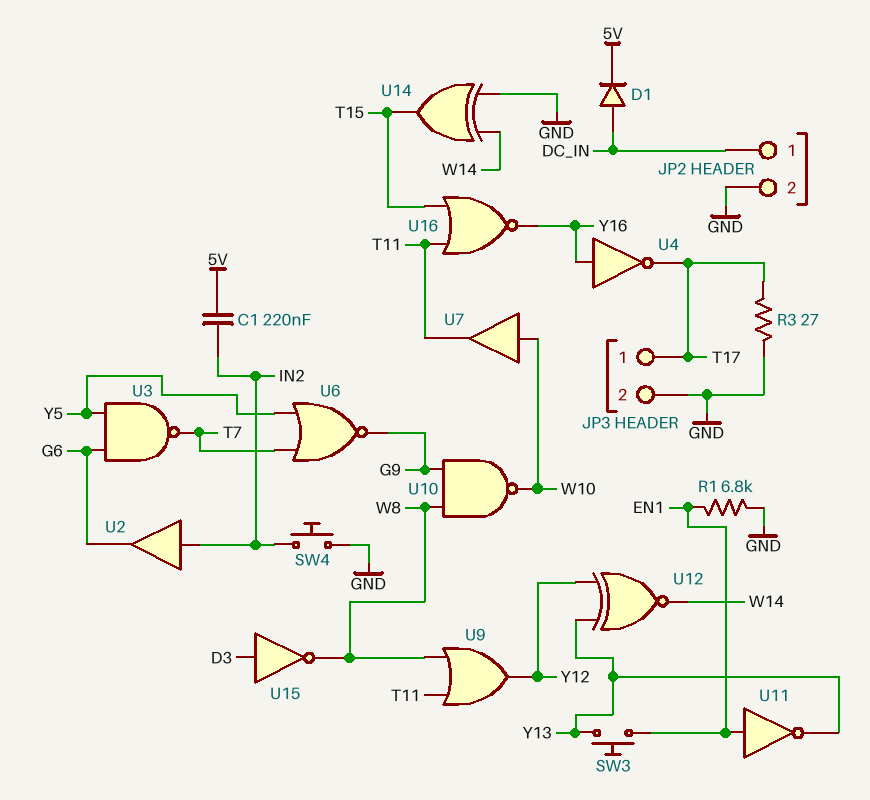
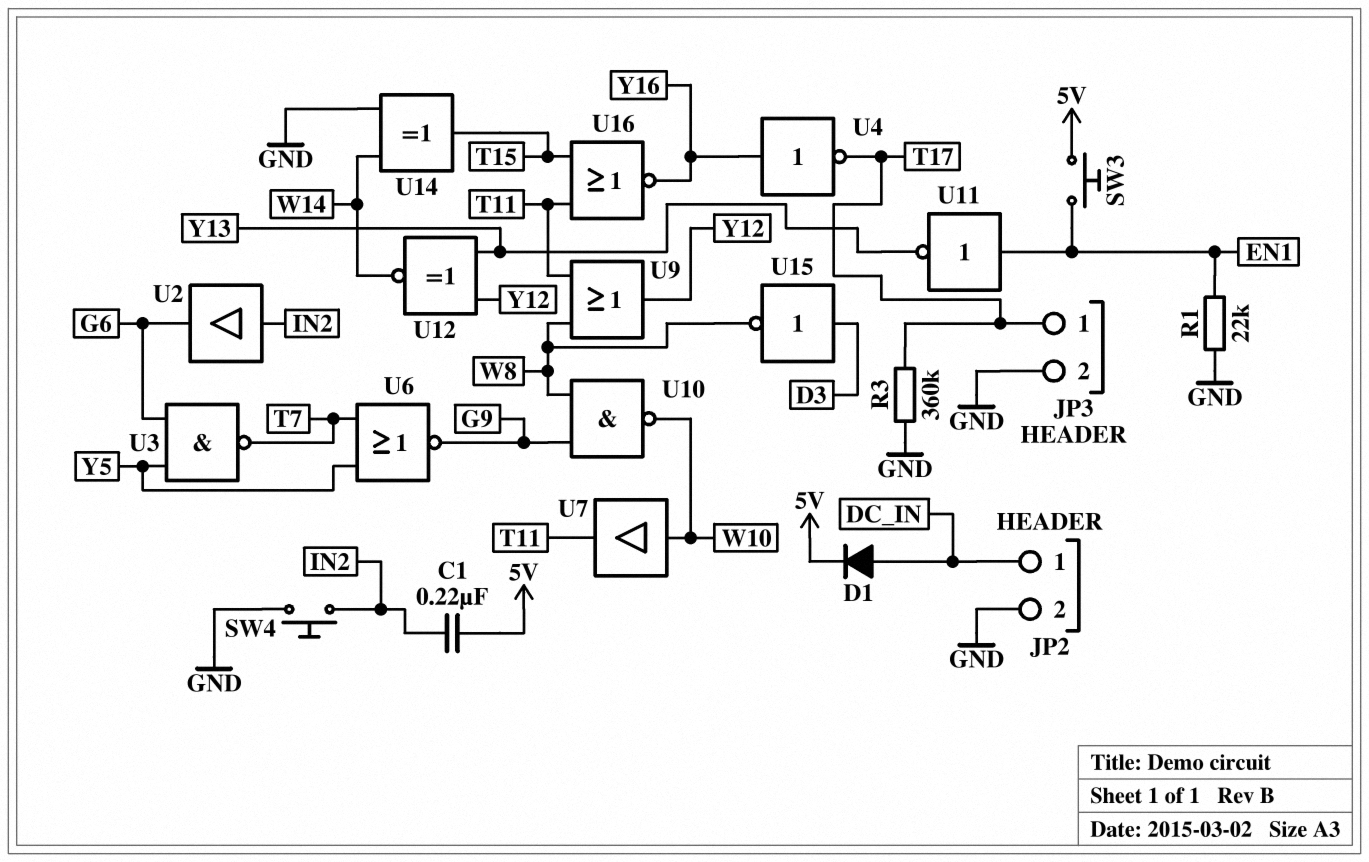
R1: 6.8k (EN1, GND) -> 22k (EN1, GND)
R3: 27 (GND, T17) -> 360k (GND, T17)
SW3: button (EN1, Y13) -> button (5V, EN1)

